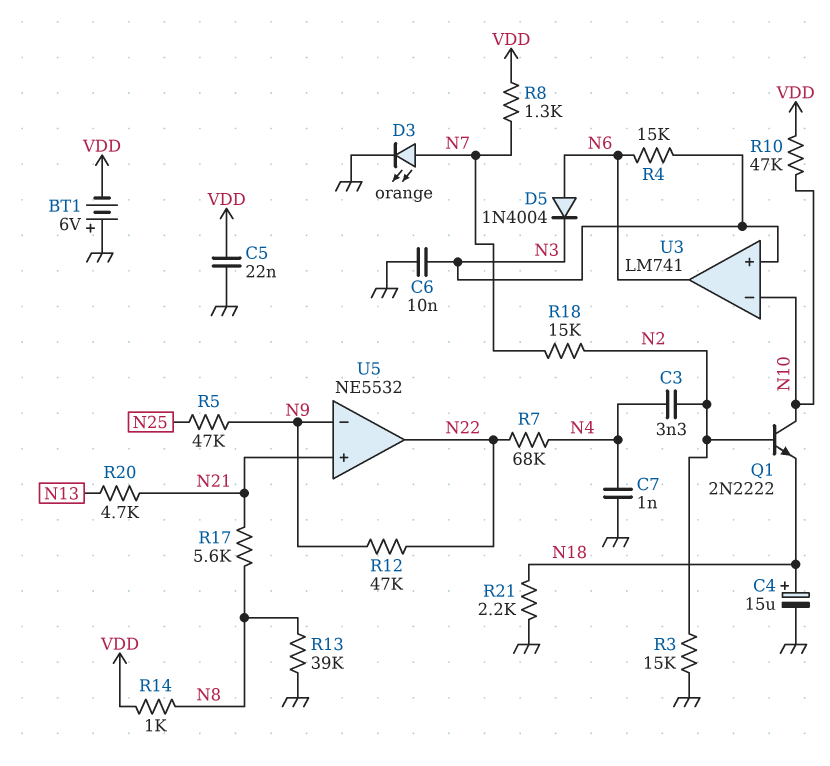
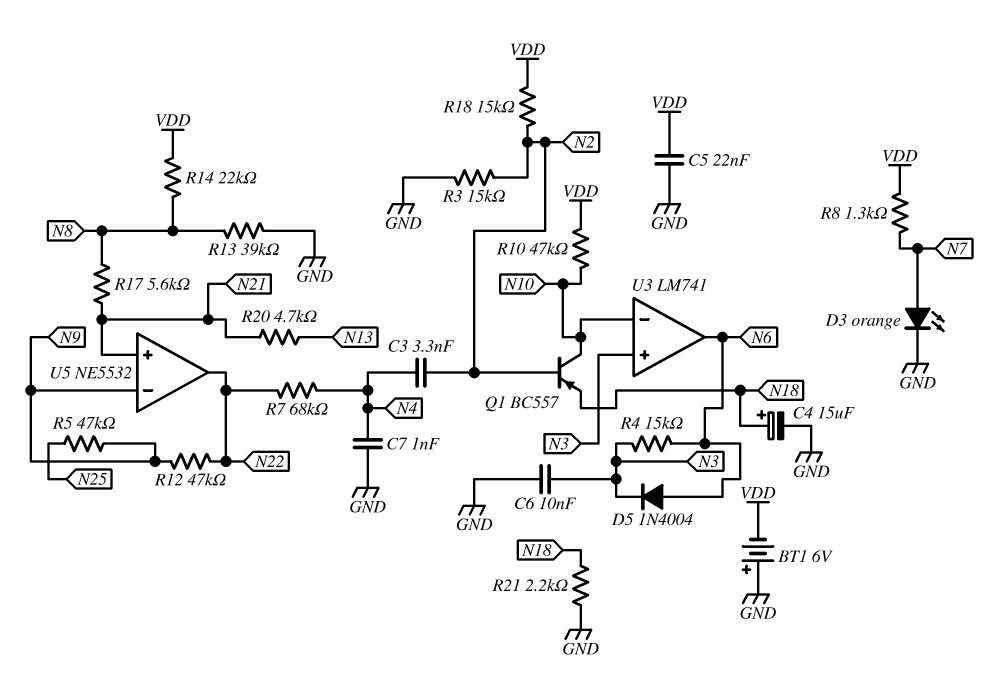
Q1: NPN 2N2222 (B N2, C N10, E N18) -> PNP BC557 (B N2, C N10, E N18)
R14: 1k (N8, VDD) -> 22k (N8, VDD)
R18: 15k (N2, N7) -> 15k (N2, VDD)

